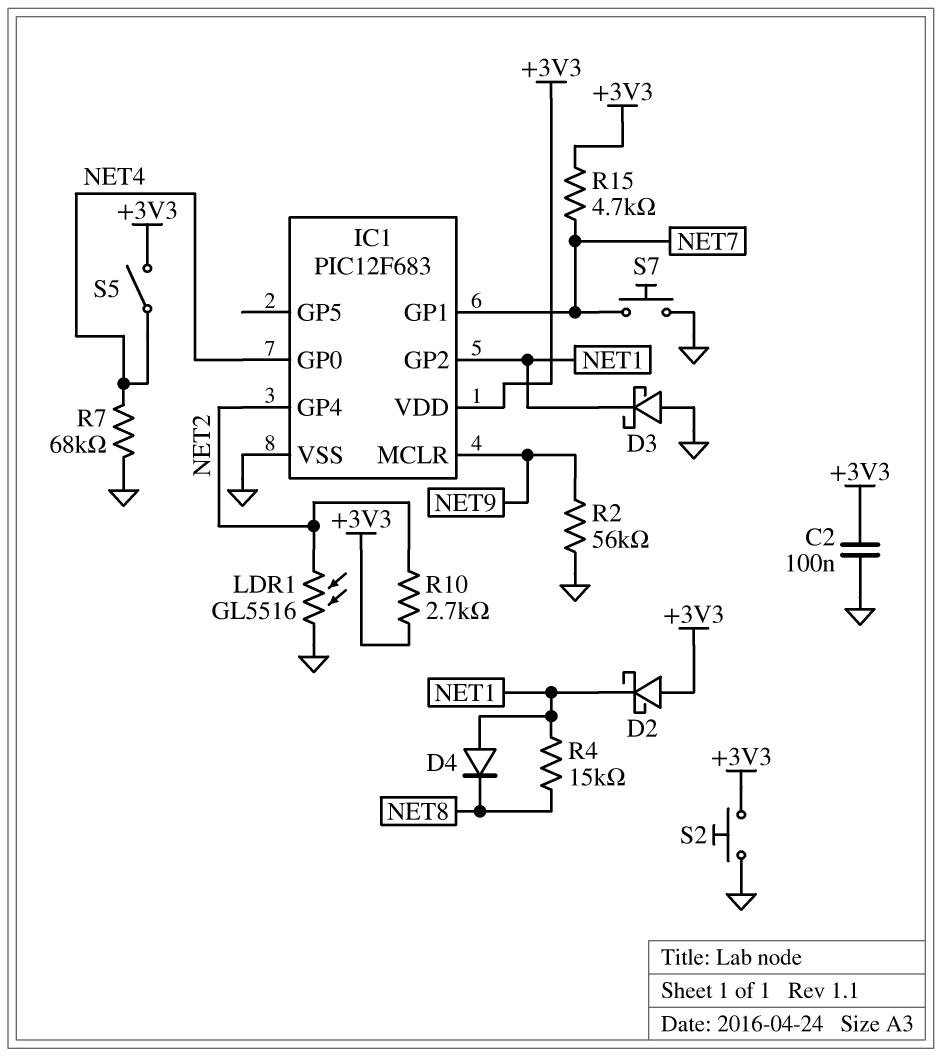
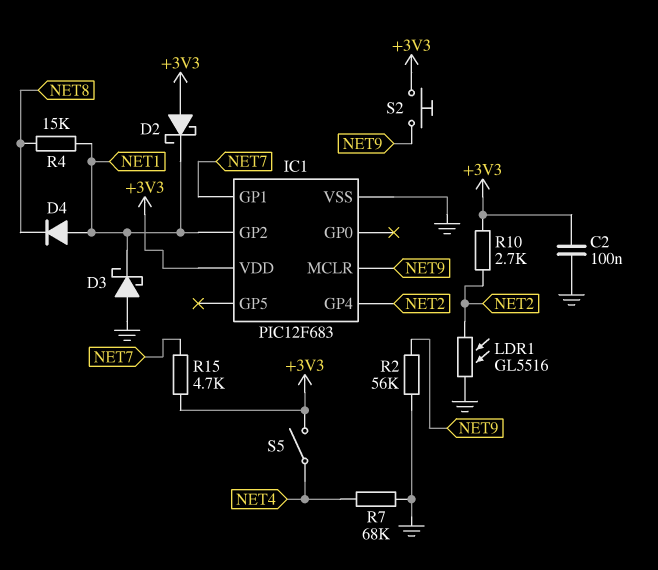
IC1 pin GP0: NET4 -> none
S2: button (+3V3, GND) -> button (+3V3, NET9)
S7: button (GND, NET7) -> none

